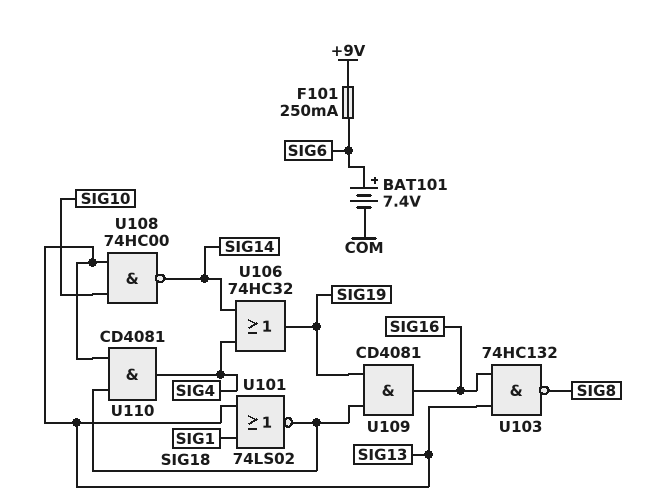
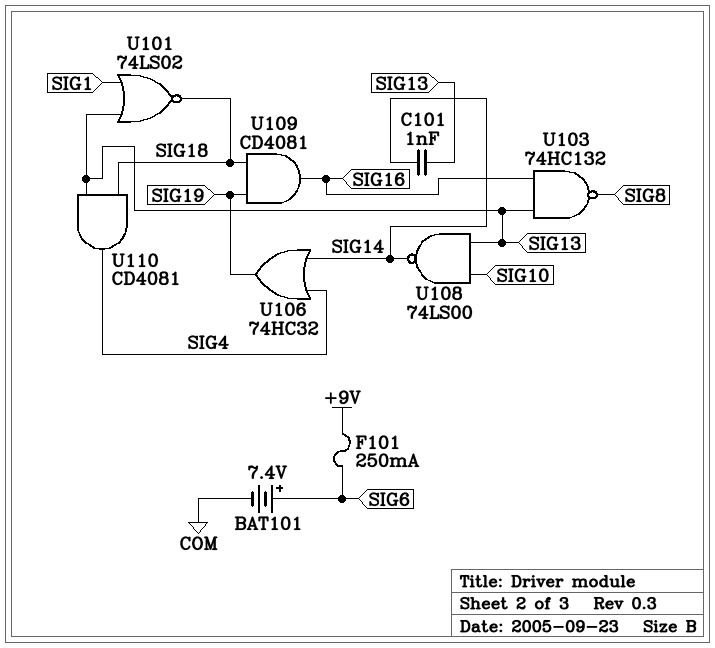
C101: none -> 1nF (SIG13, SIG14)
U108: NAND 74HC00 (in SIG10, in SIG13, out SIG14) -> NAND 74LS00 (in SIG10, in SIG13, out SIG14)

